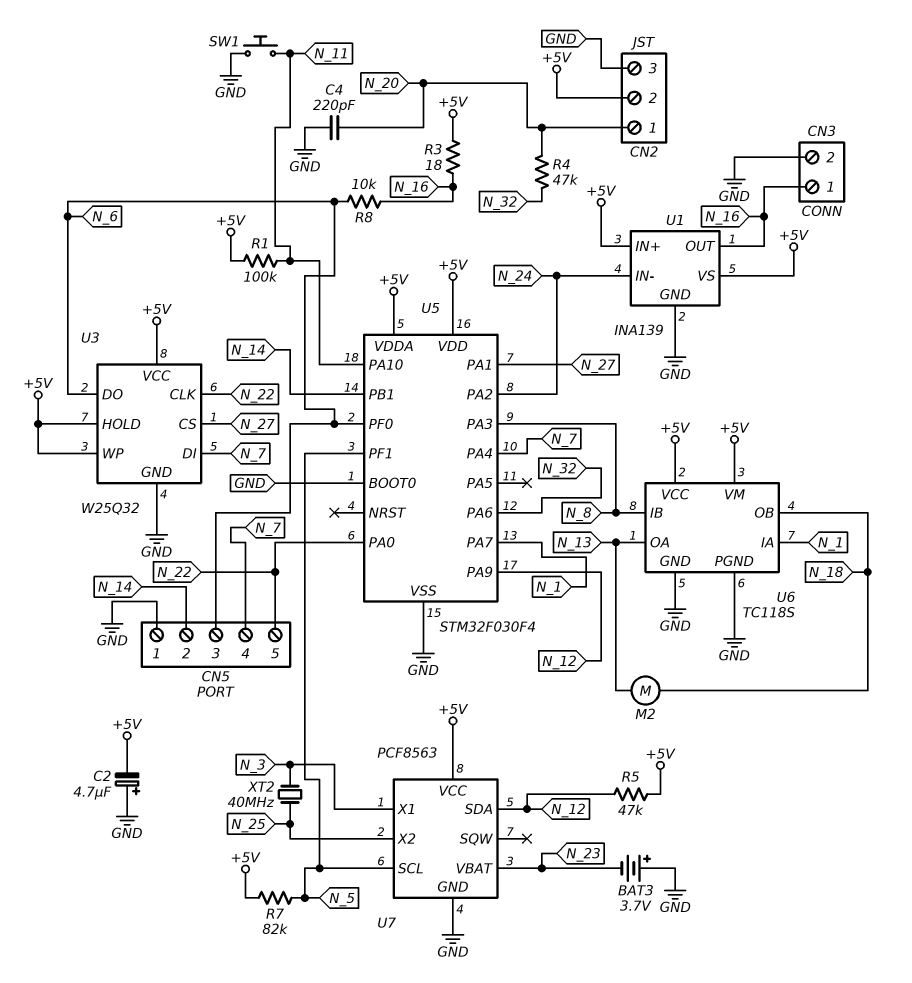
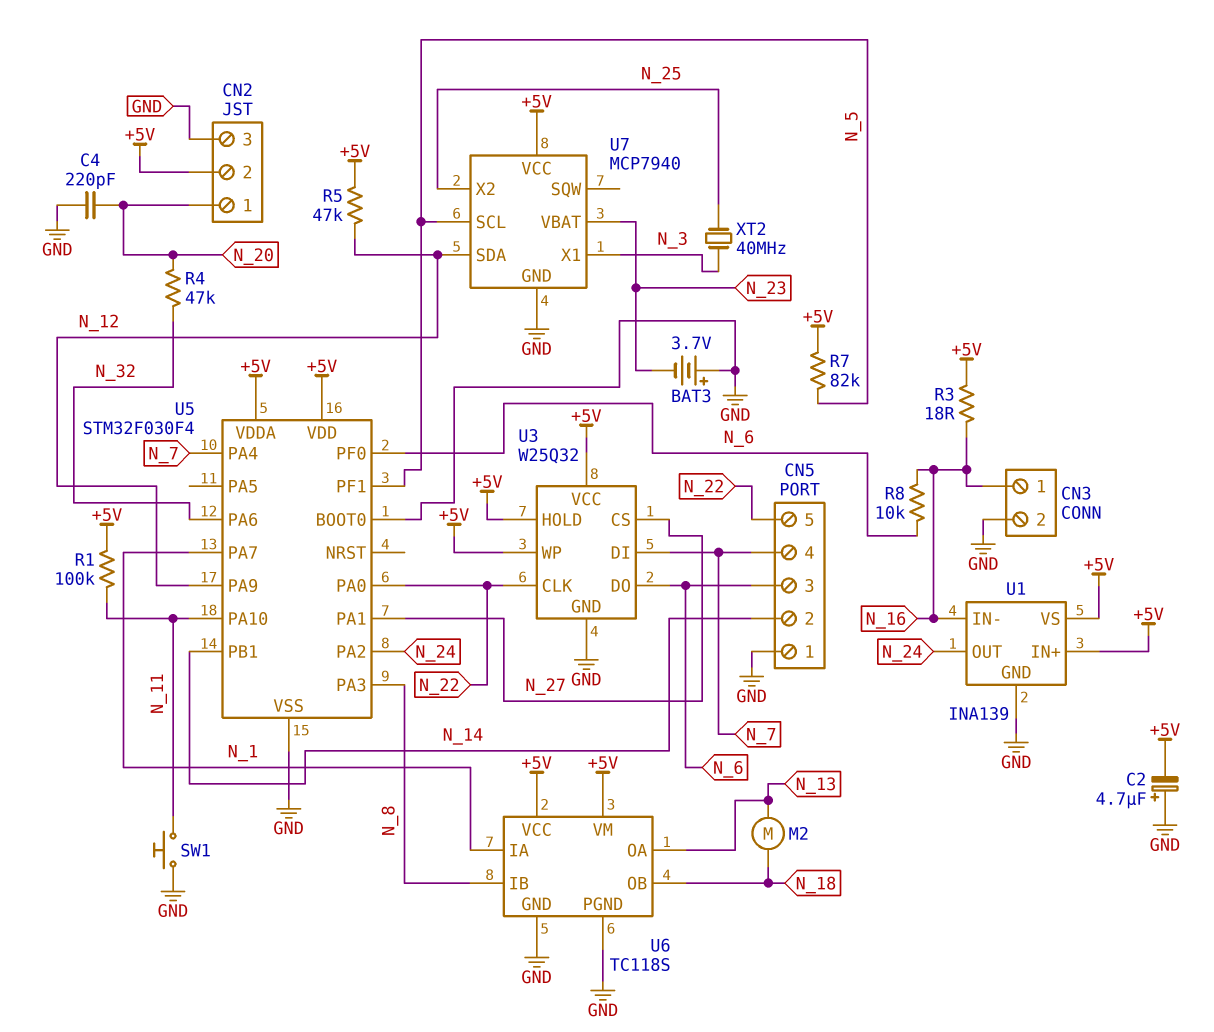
U1 pin IN-: N_24 -> N_16
U1 pin OUT: N_16 -> N_24
U7: PCF8563 -> MCP7940

